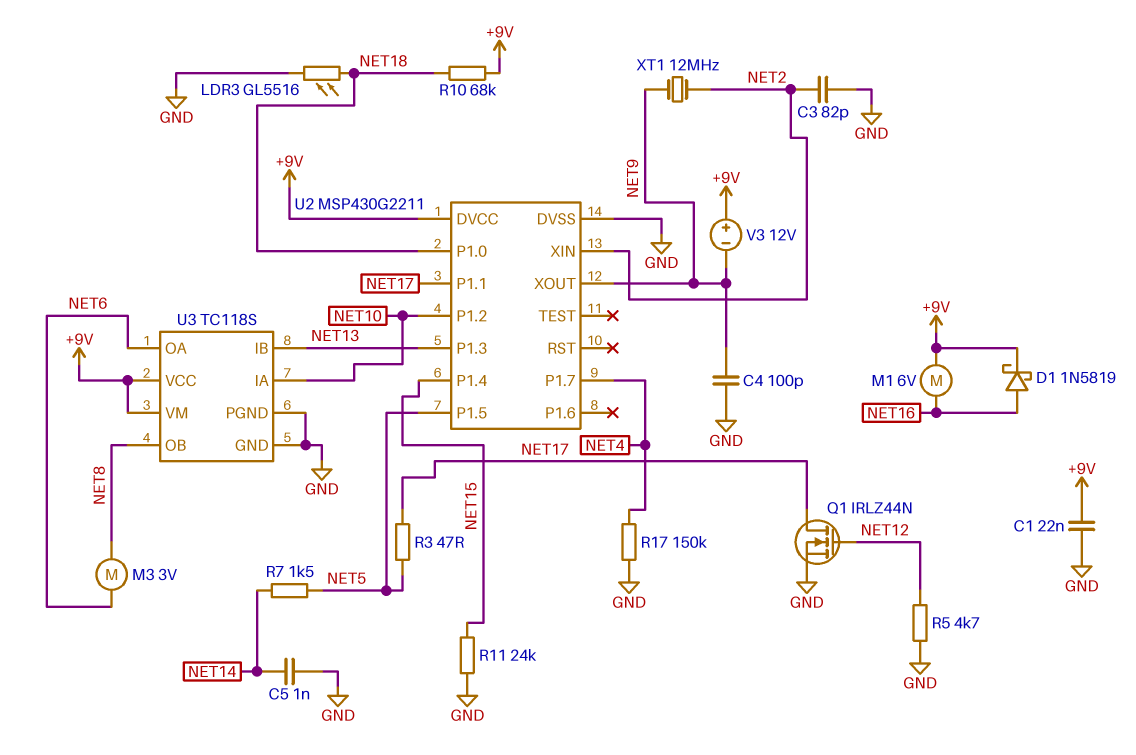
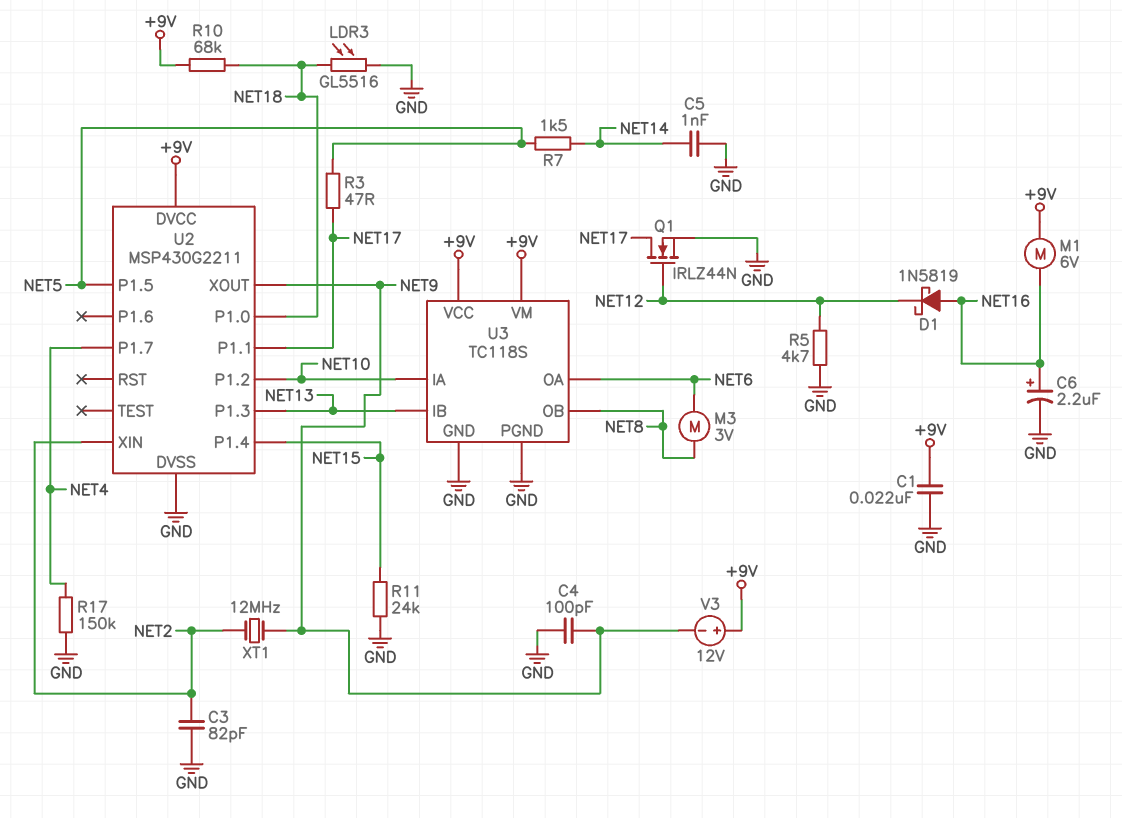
C6: none -> 2.2uF (plus NET16, minus GND)
D1: schottky 1N5819 (A NET16, K +9V) -> schottky 1N5819 (A NET16, K NET12)

